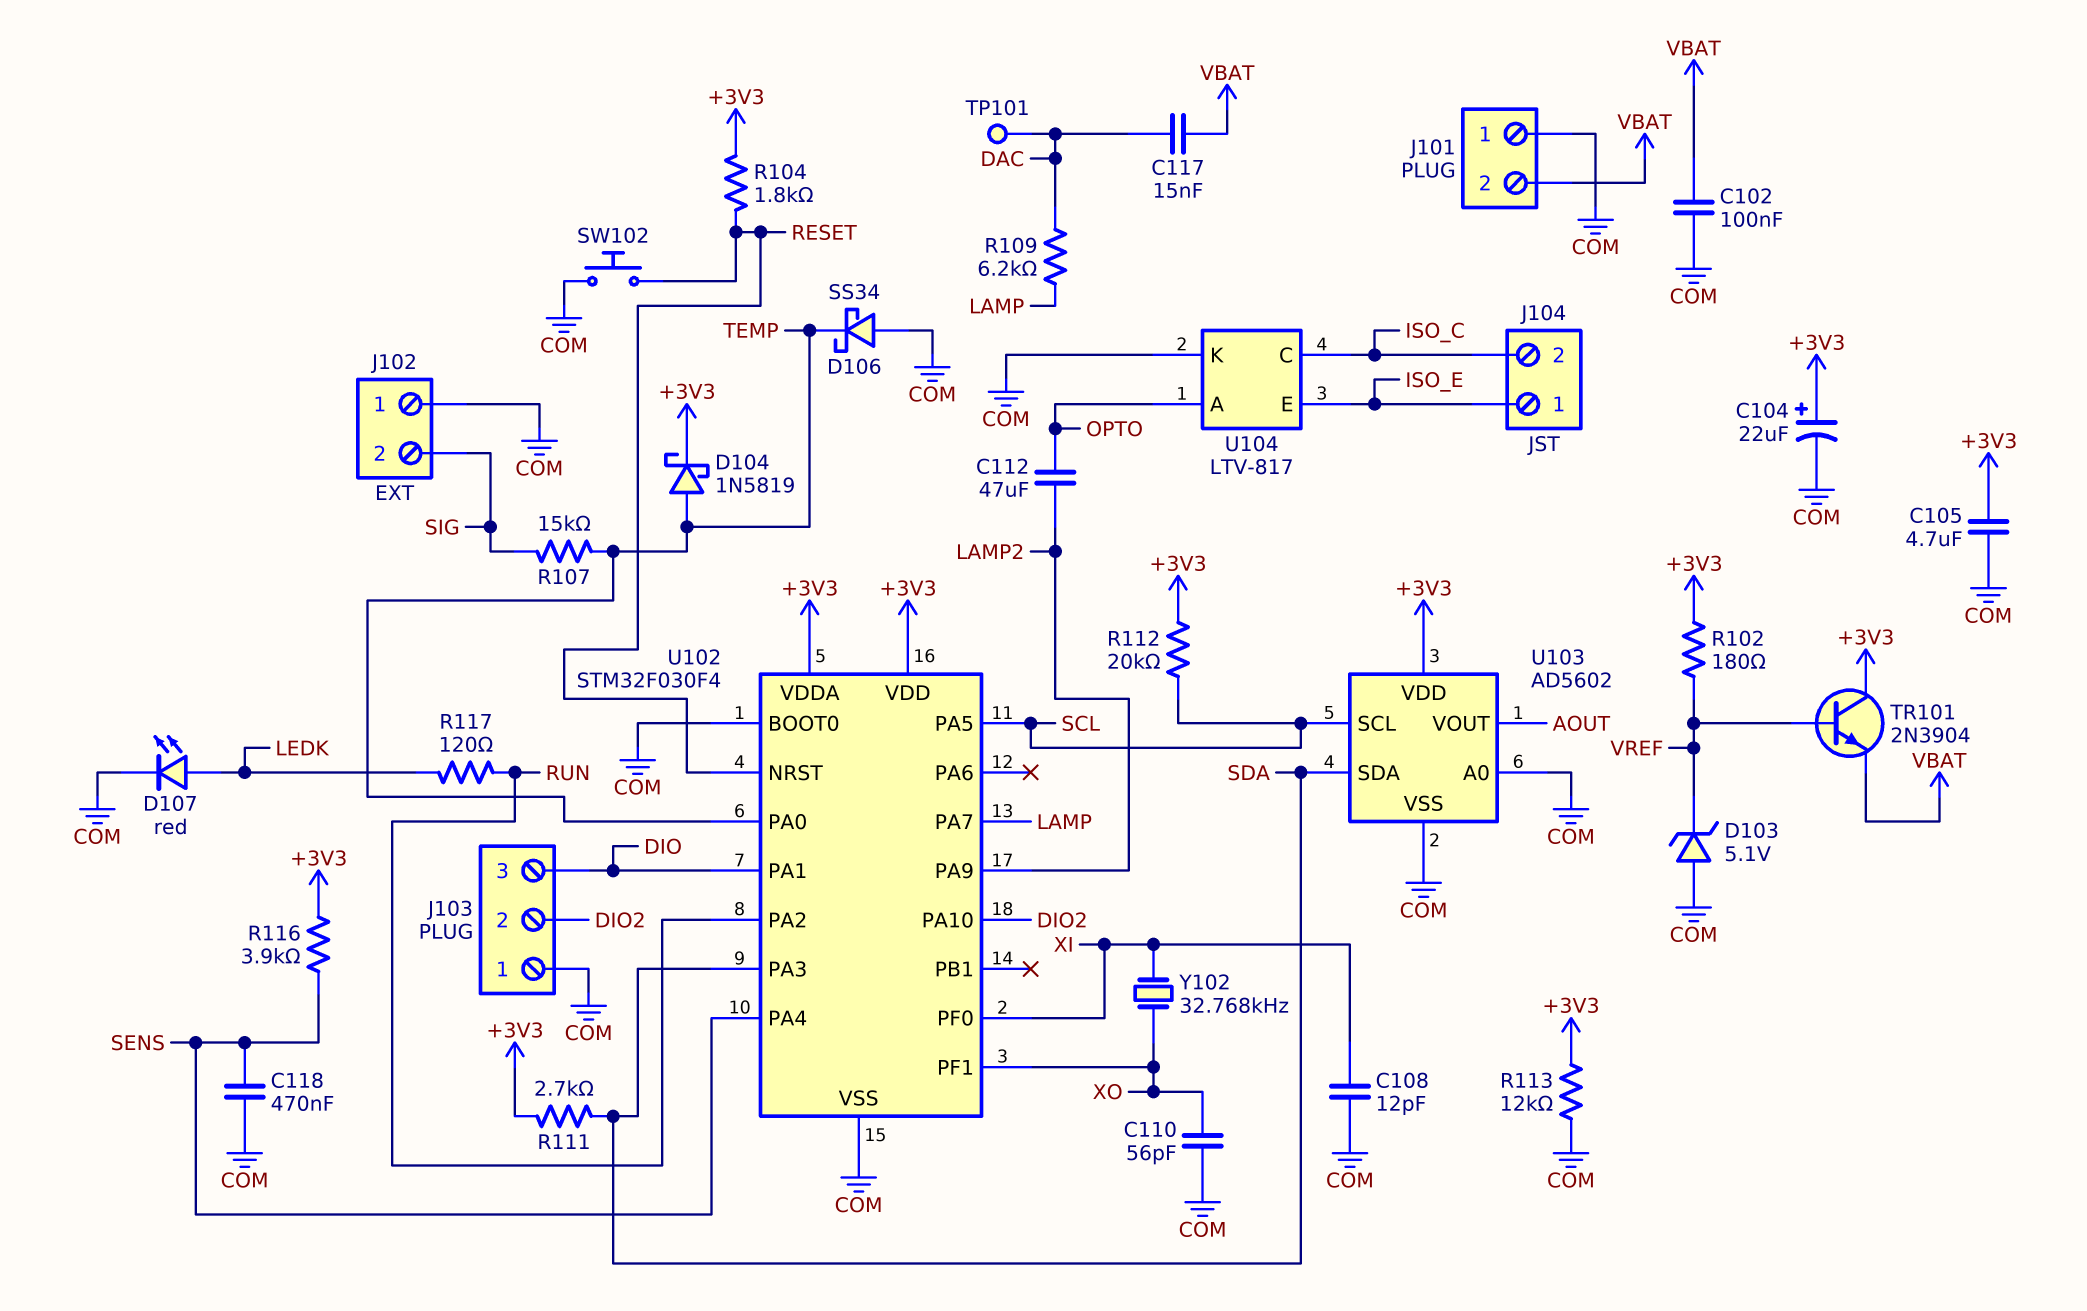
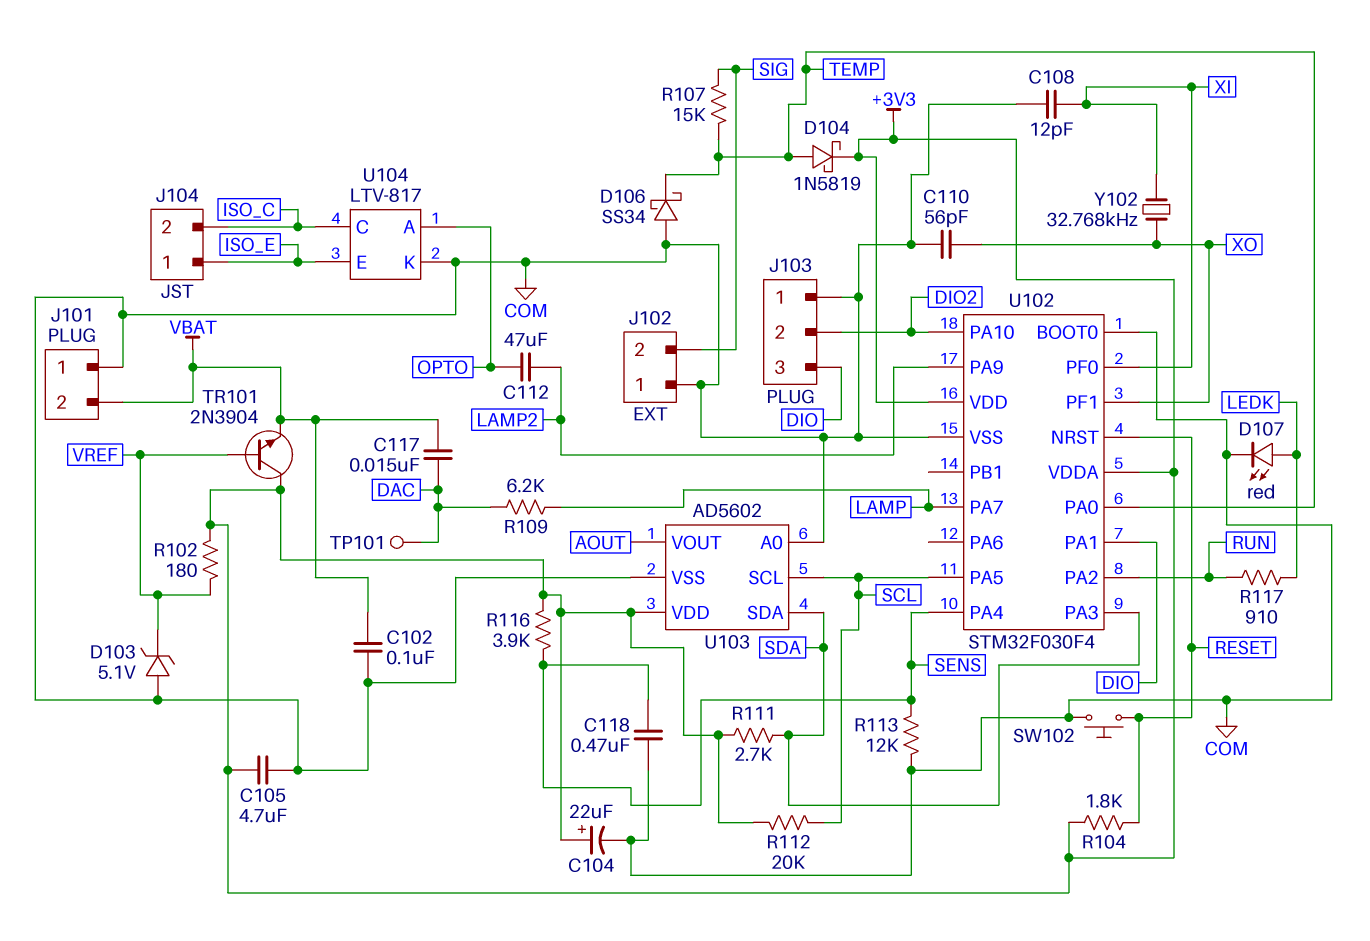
R113: 12k (+3V3, COM) -> 12k (COM, SENS)
R117: 120 (LEDK, RUN) -> 910 (LEDK, RUN)

